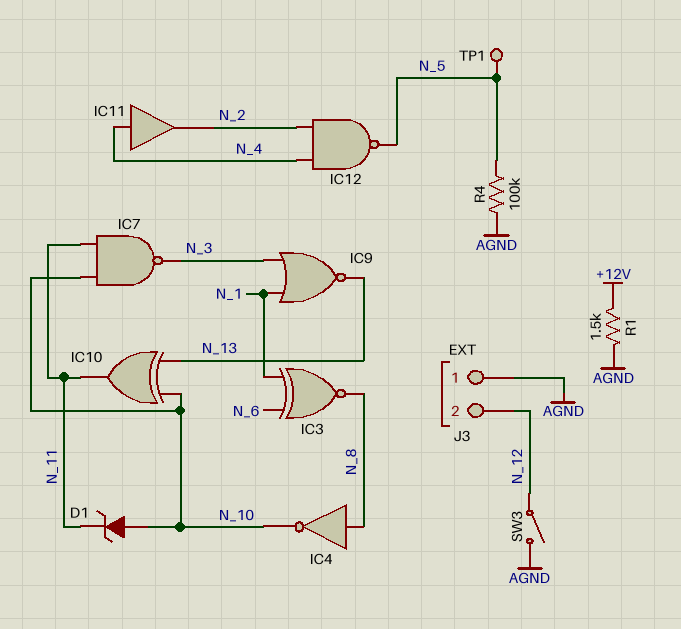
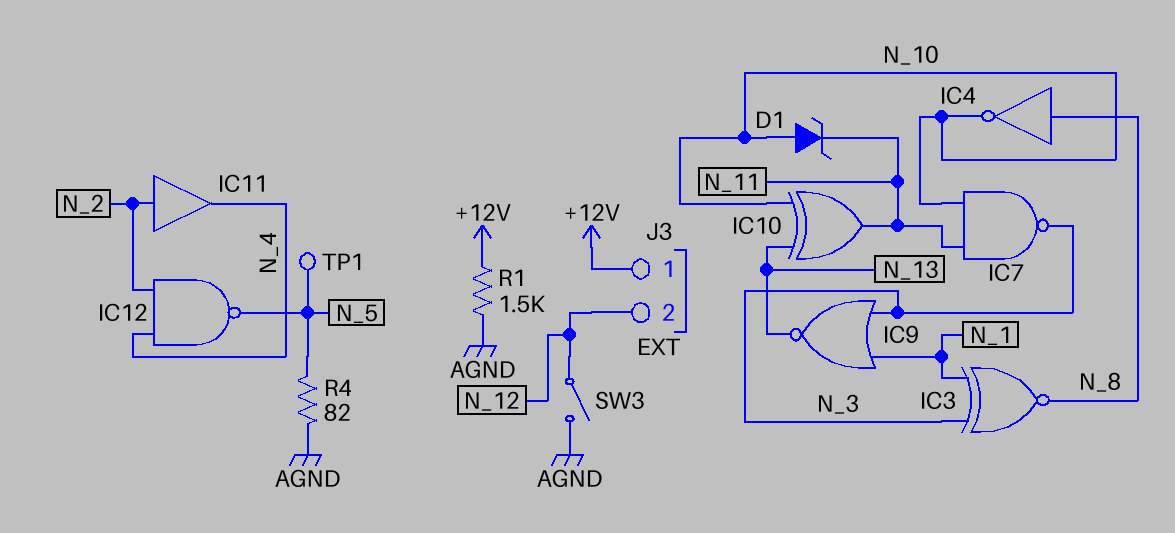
IC3: XNOR (in N_1, in N_6, out N_8) -> XNOR (in N_1, in N_3, out N_8)
IC11: buffer (in N_4, out N_2) -> buffer (in N_2, out N_4)
J3 pin 1: AGND -> +12V
R4: 100k (AGND, N_5) -> 82 (AGND, N_5)

